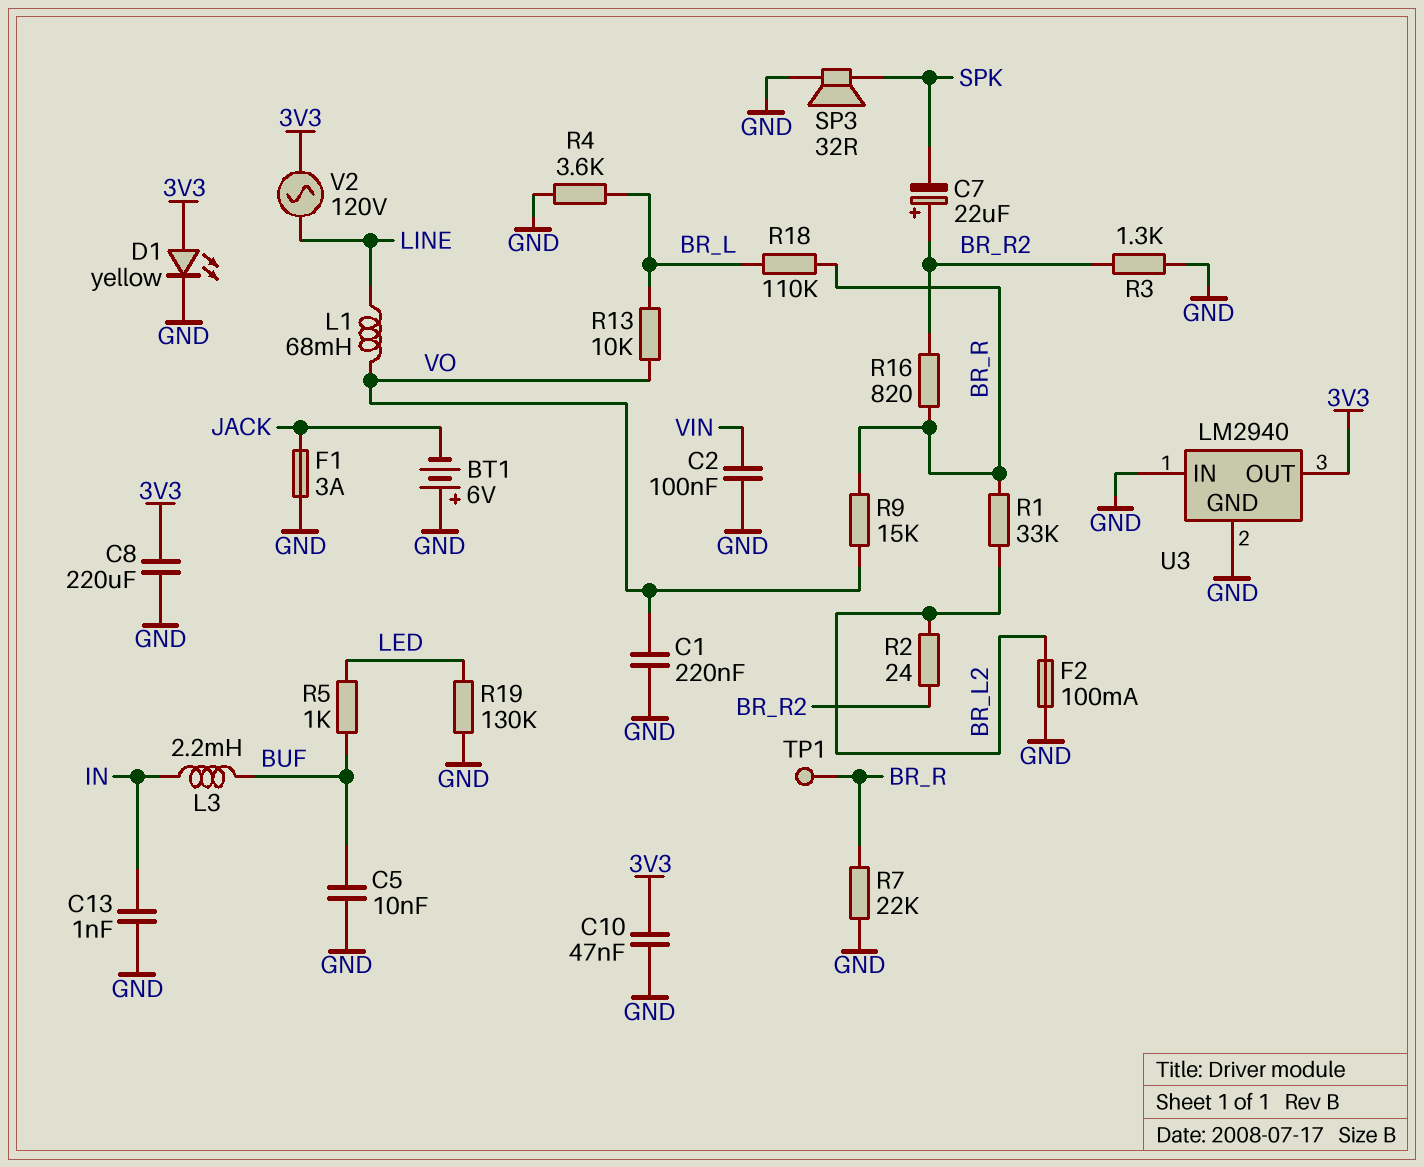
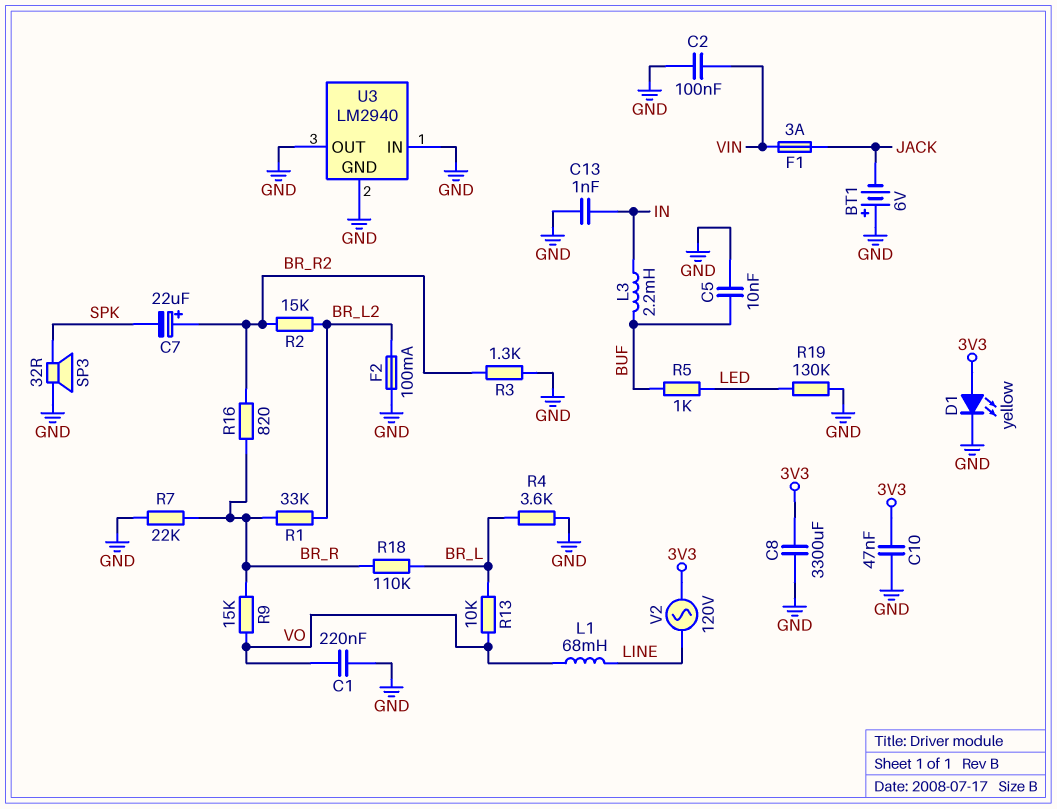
C8: 220uF (3V3, GND) -> 3300uF (3V3, GND)
F1: 3A (GND, JACK) -> 3A (JACK, VIN)
R2: 24 (BR_L2, BR_R2) -> 15k (BR_L2, BR_R2)
TP1: test point (BR_R) -> none
U3 pin OUT: 3V3 -> GND

